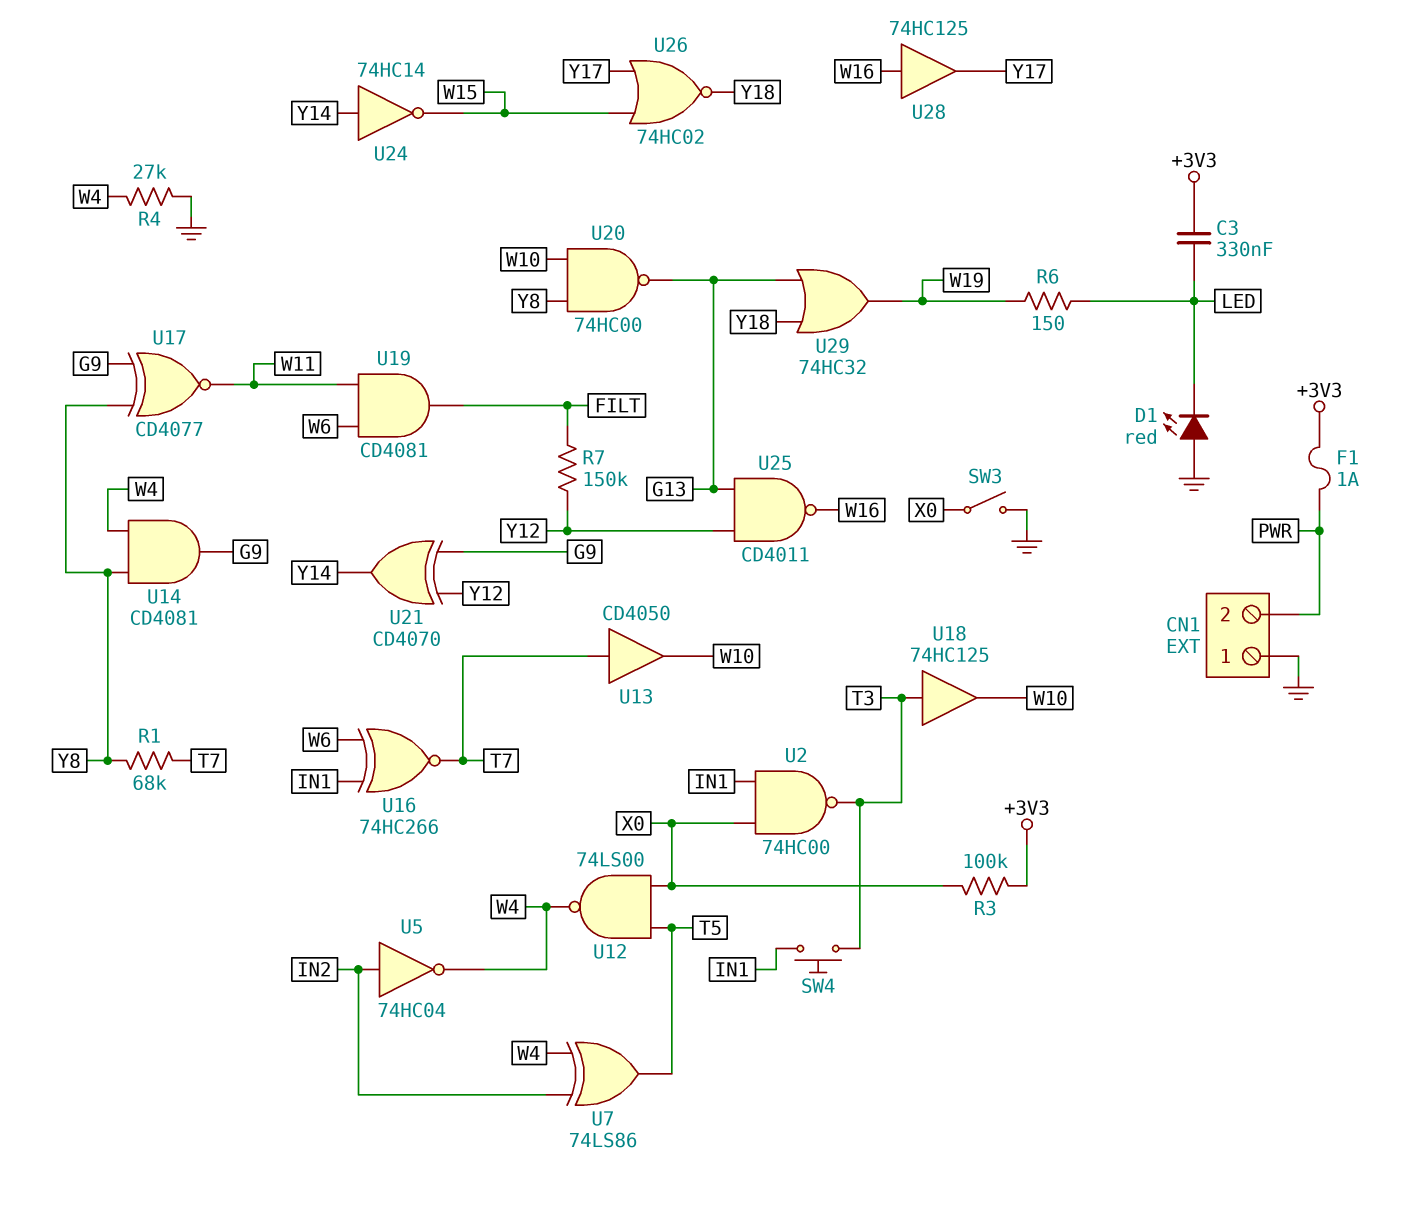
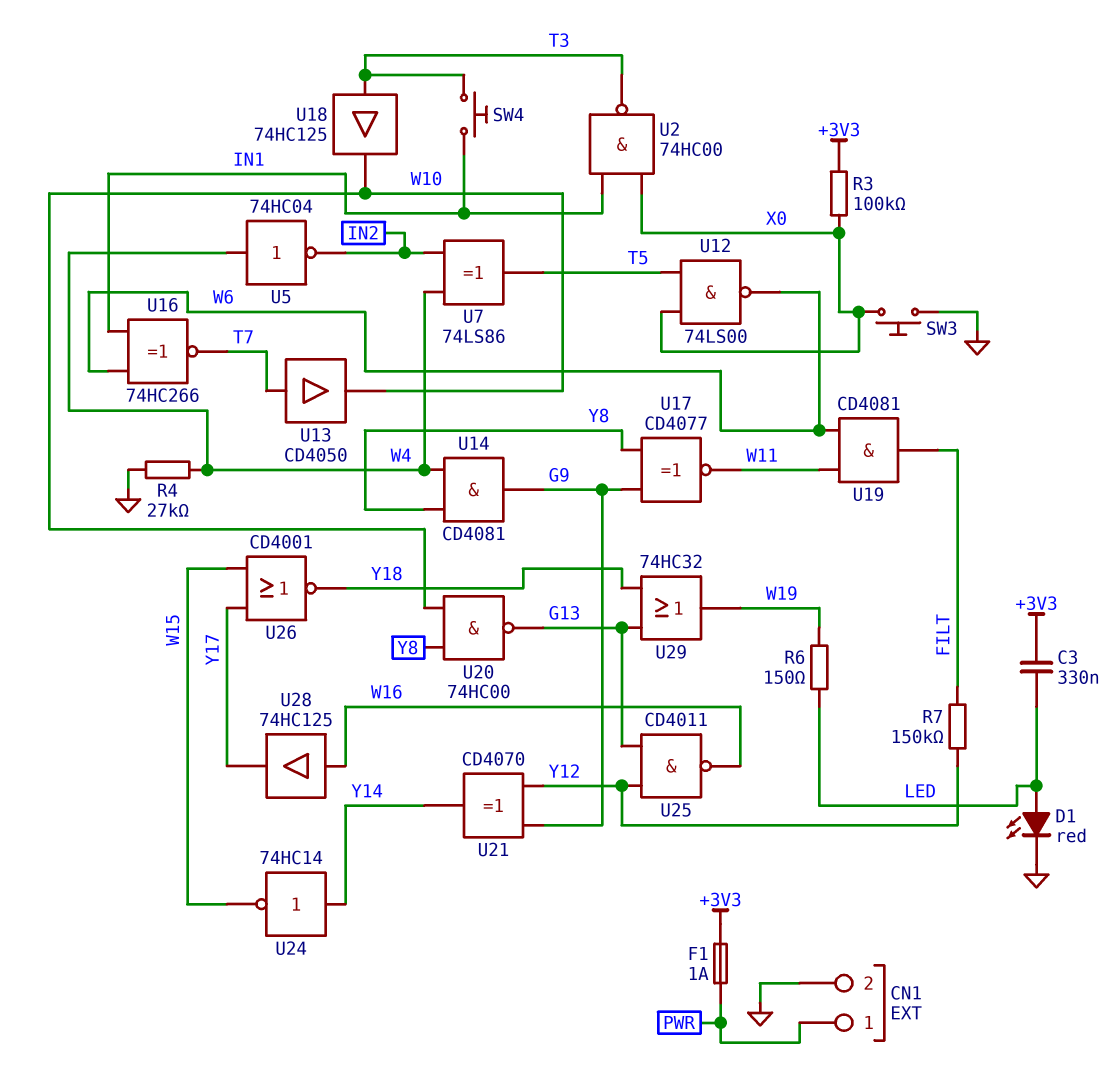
CN1 pin 1: GND -> PWR
CN1 pin 2: PWR -> GND
D1: LED red (A GND, K LED) -> LED red (A LED, K GND)
R1: 68k (T7, Y8) -> none
SW3: switch (GND, X0) -> button (GND, X0)
U5: NOT 74HC04 (in IN2, out W4) -> NOT 74HC04 (in W4, out IN2)
U12: NAND 74LS00 (in T5, in X0, out W4) -> NAND 74LS00 (in T5, in X0, out W6)
U26: NOR 74HC02 (in W15, in Y17, out Y18) -> NOR CD4001 (in W15, in Y17, out Y18)

